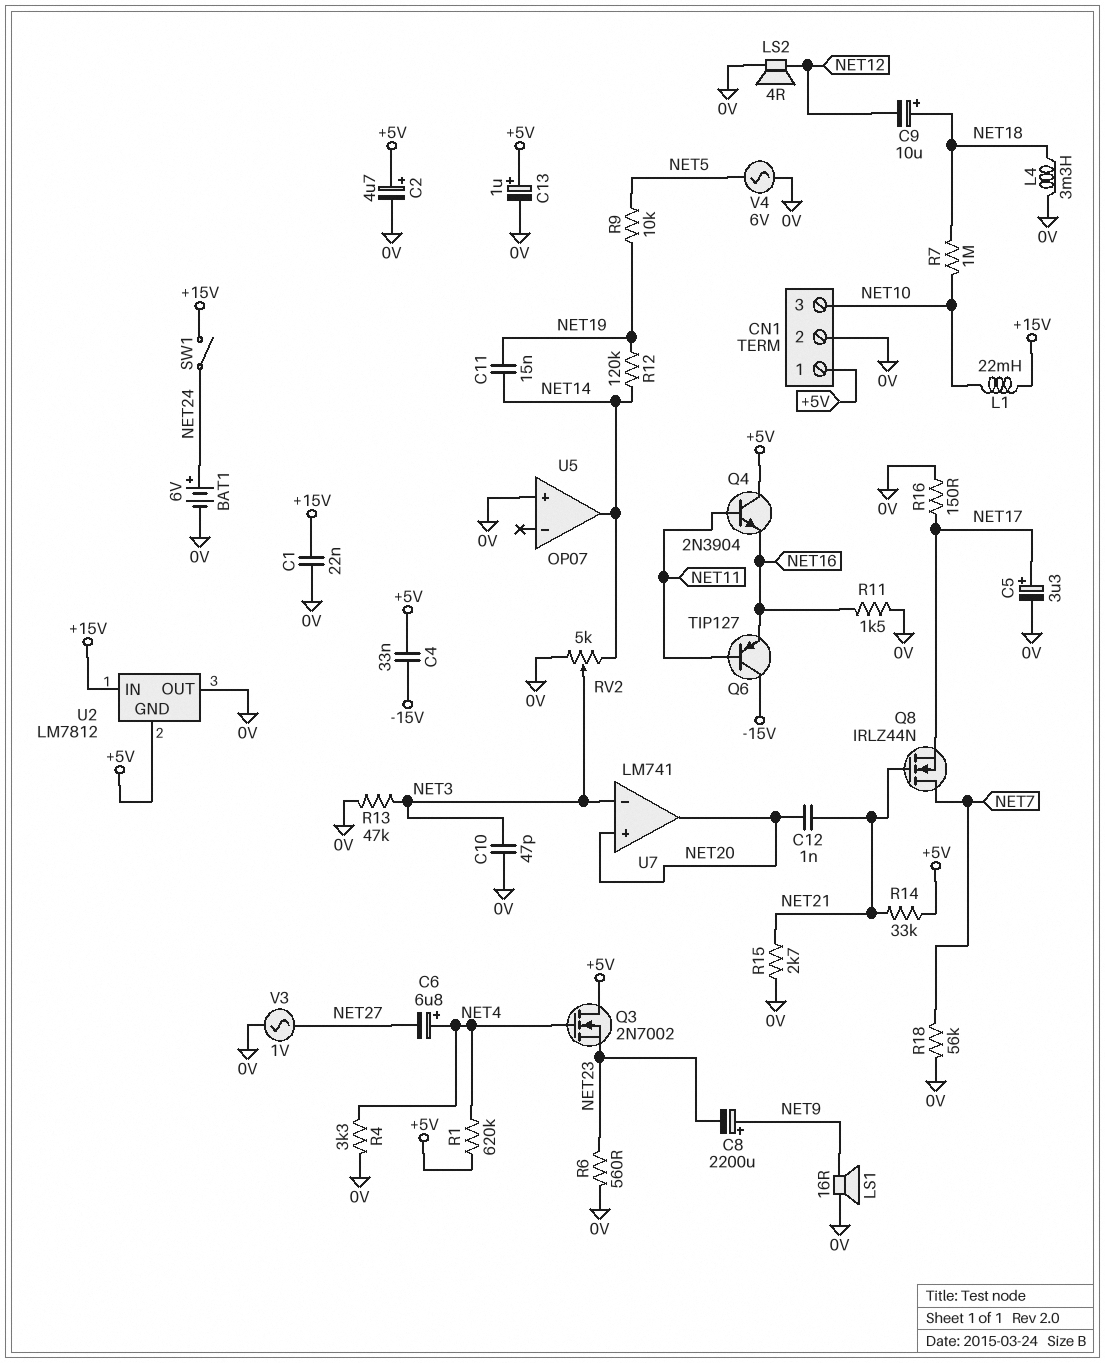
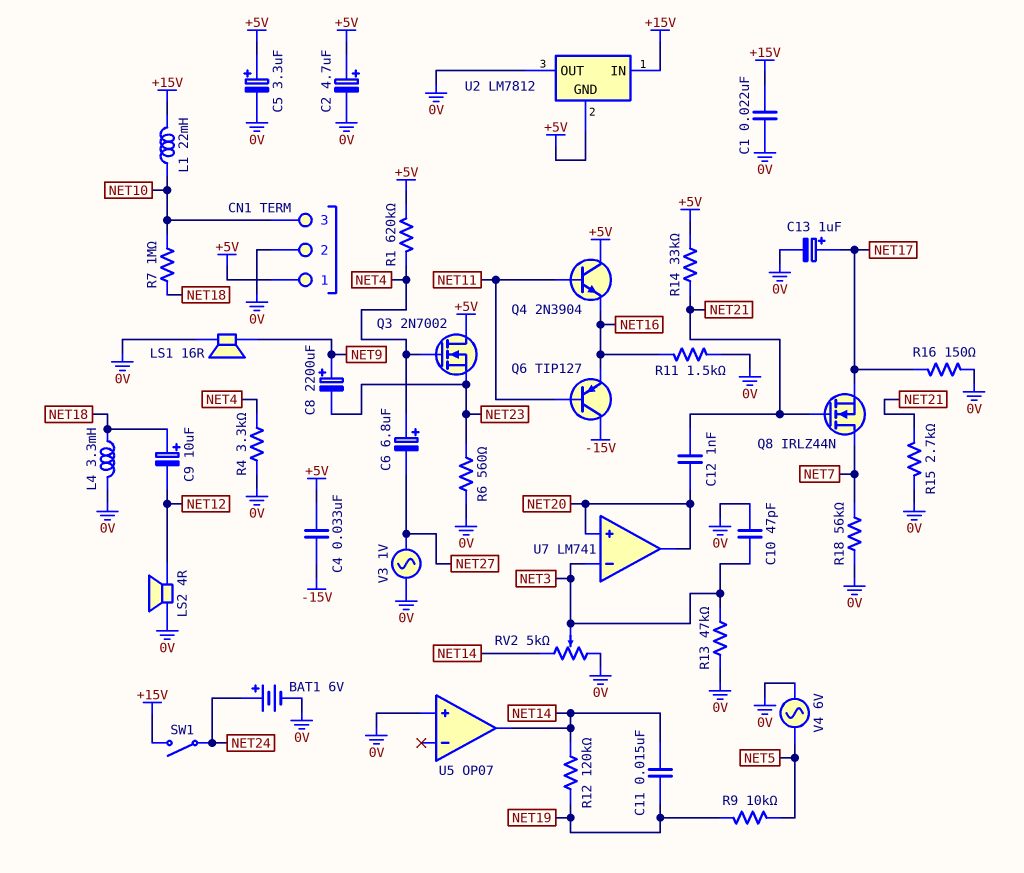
C5: 3.3uF (plus NET17, minus 0V) -> 3.3uF (plus +5V, minus 0V)
C13: 1uF (plus +5V, minus 0V) -> 1uF (plus NET17, minus 0V)

